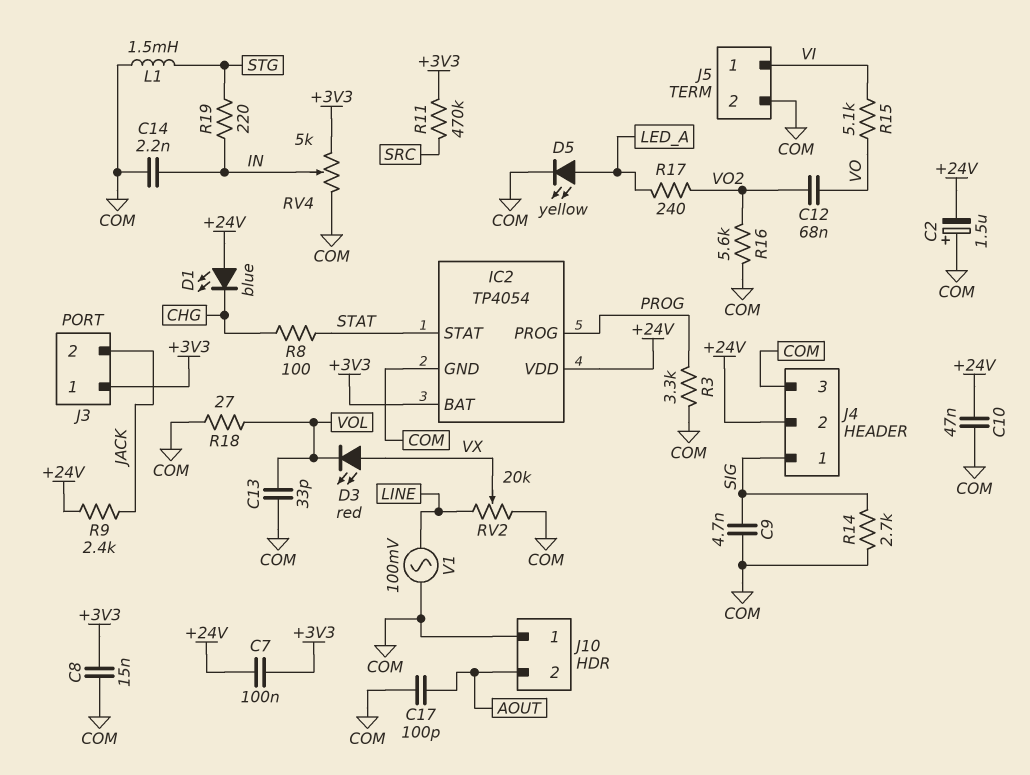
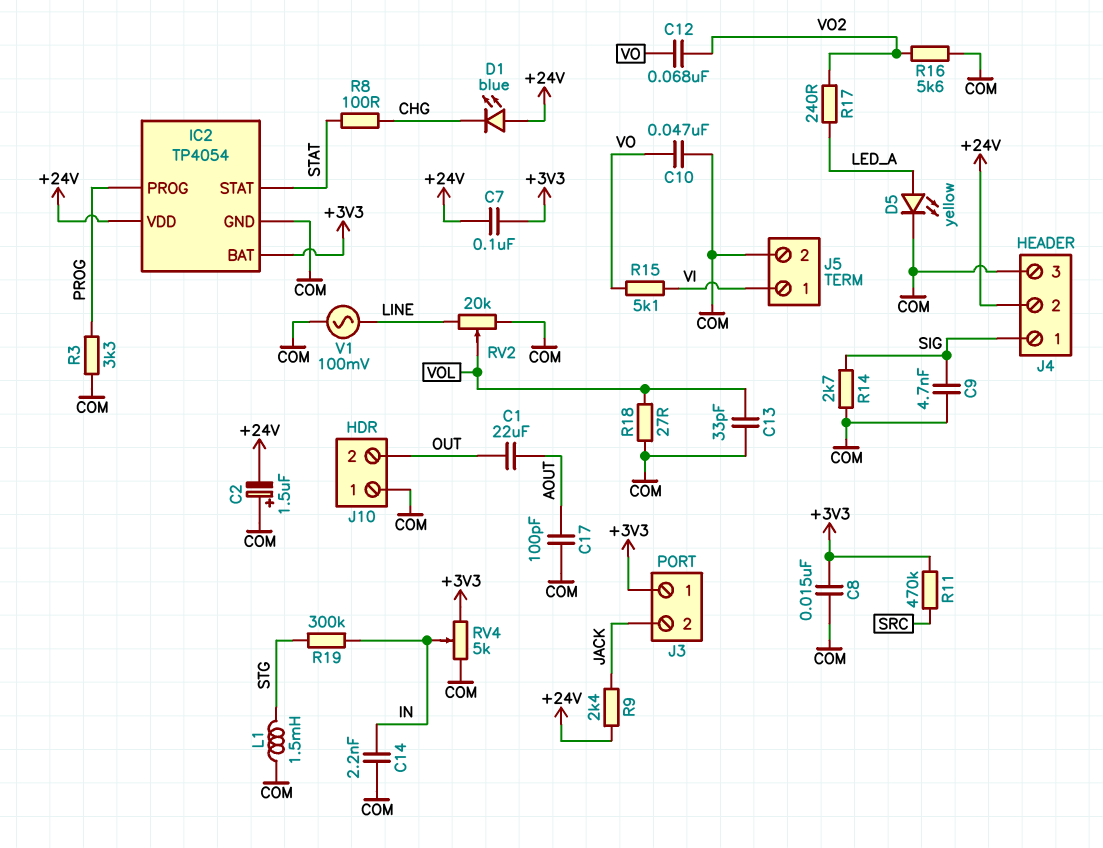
C1: none -> 22uF (AOUT, OUT)
C10: 47nF (+24V, COM) -> 47nF (COM, VO)
D3: LED red (A VX, K VOL) -> none
J10 pin 2: AOUT -> OUT
R19: 220 (IN, STG) -> 300k (IN, STG)
RV2: 20k (COM, LINE, wiper VX) -> 20k (COM, LINE, wiper VOL)

